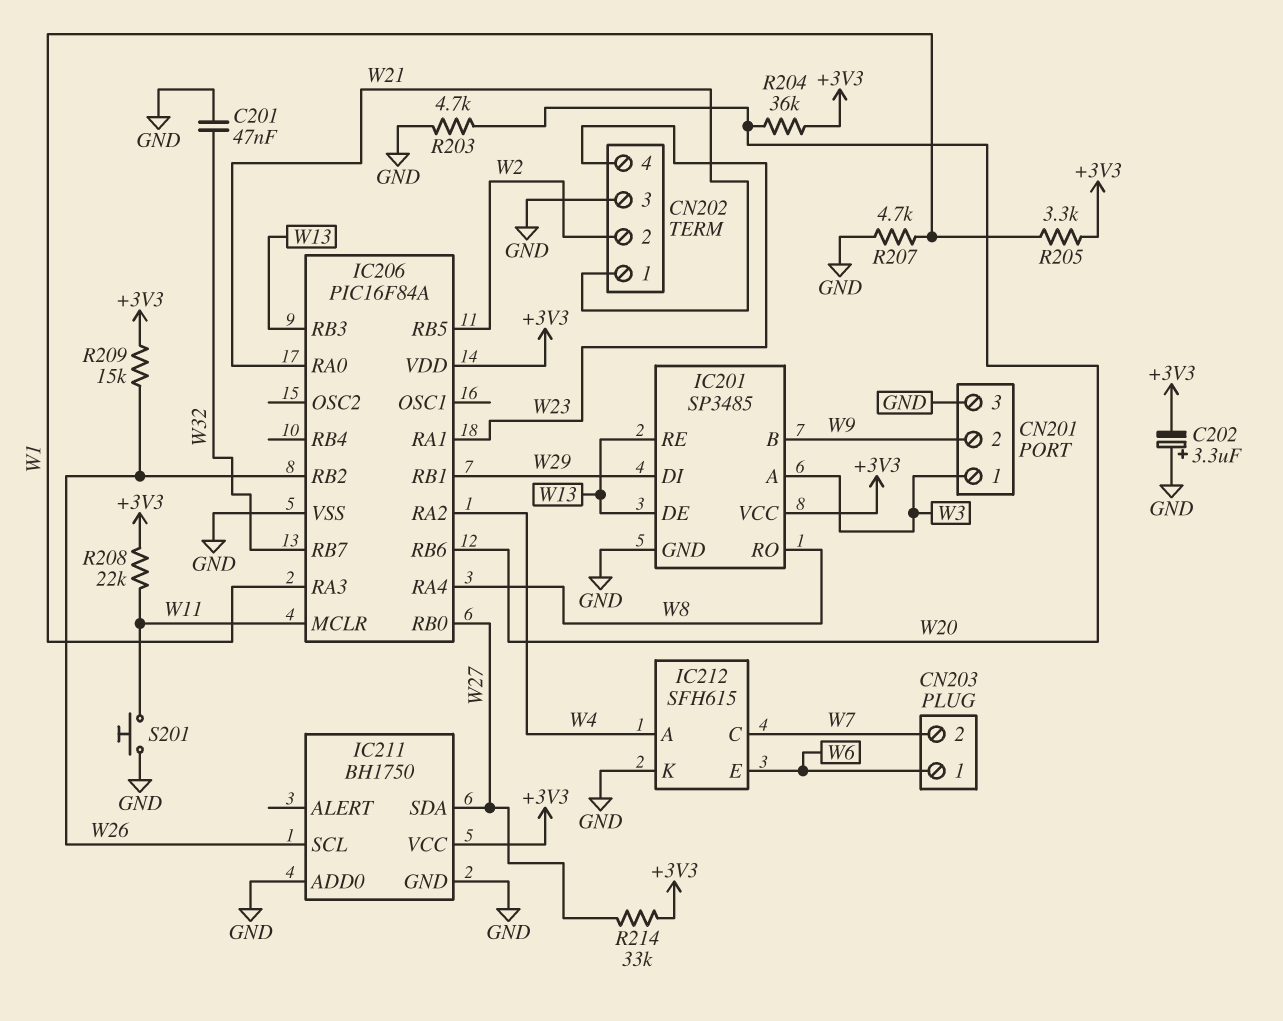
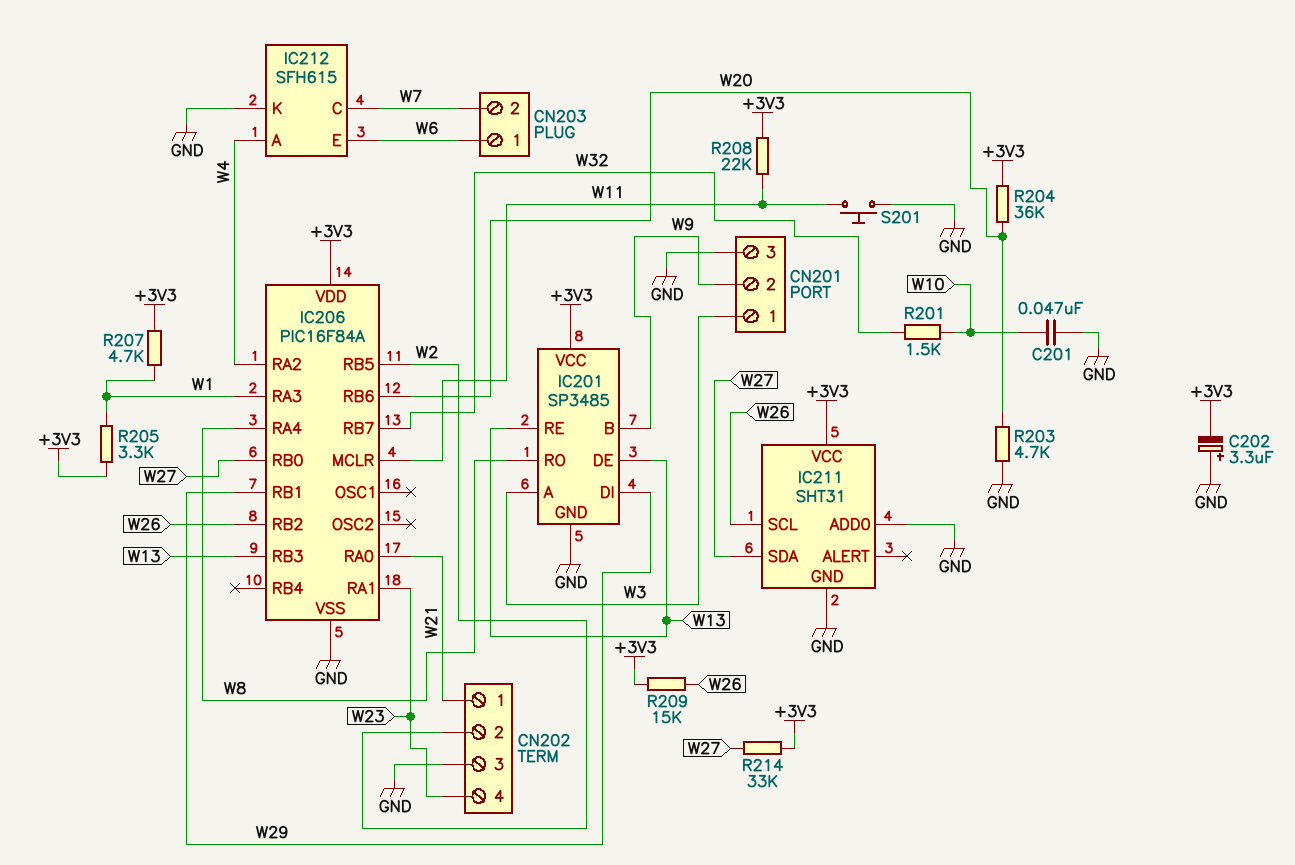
C201: 47nF (GND, W32) -> 47nF (GND, W10)
IC211: BH1750 -> SHT31
R201: none -> 1.5k (W10, W32)
R207: 4.7k (GND, W1) -> 4.7k (+3V3, W1)

